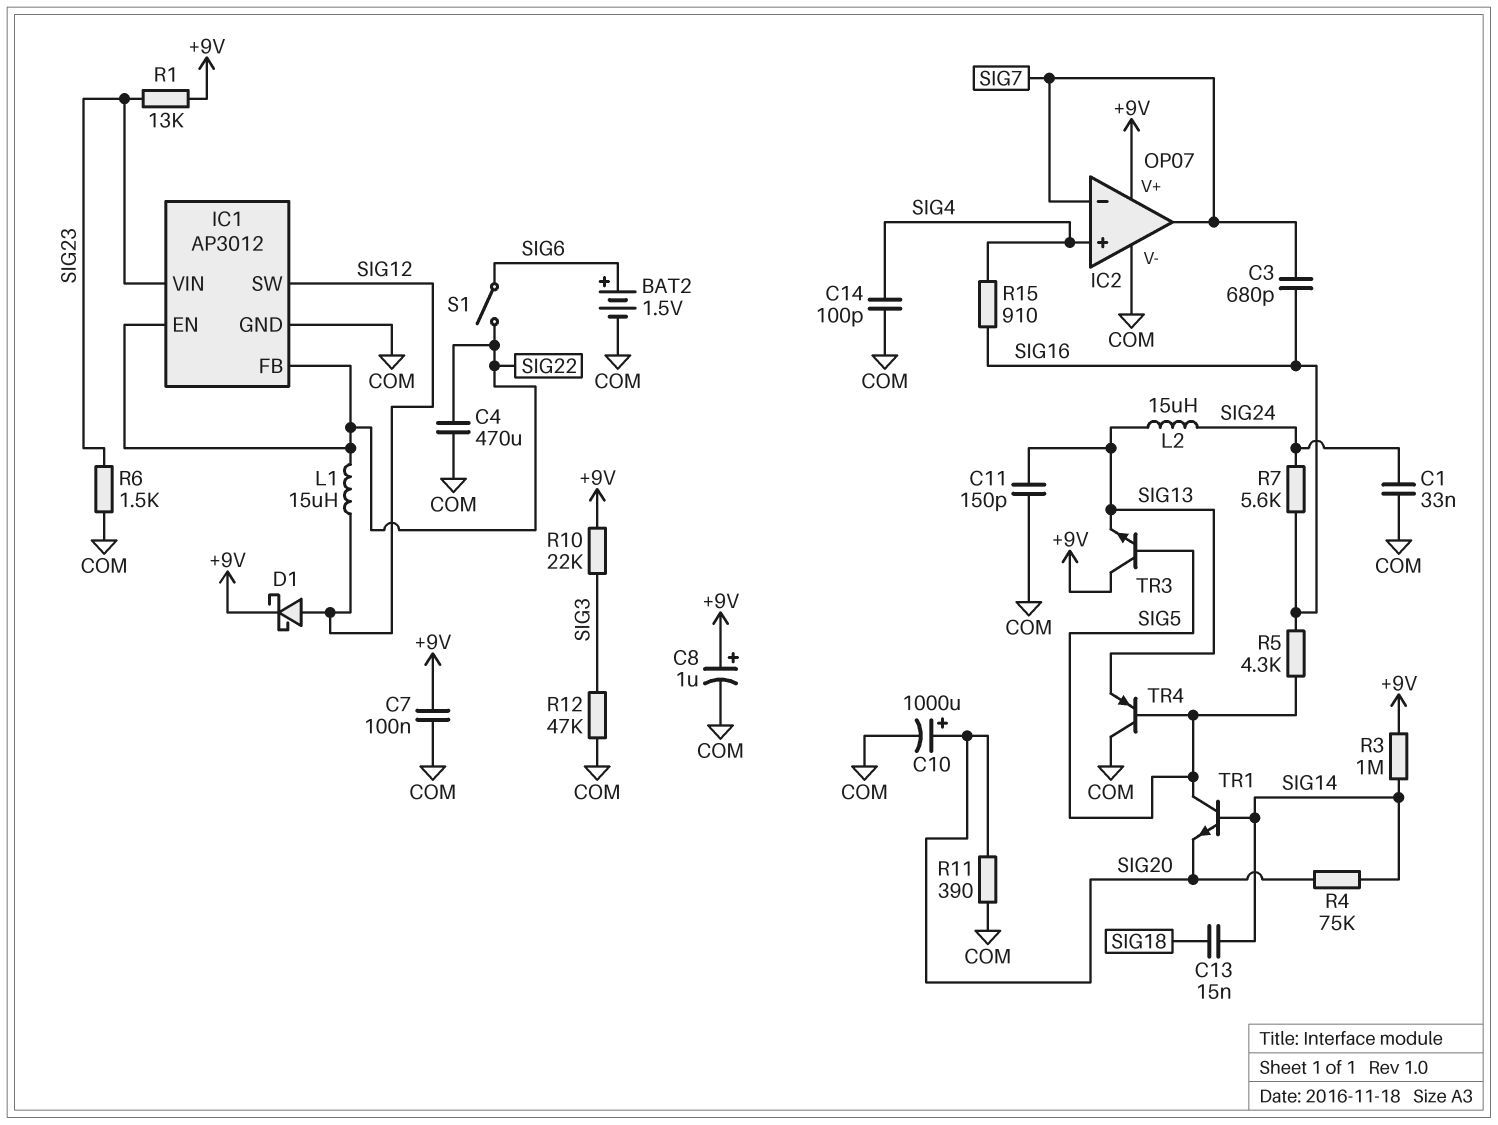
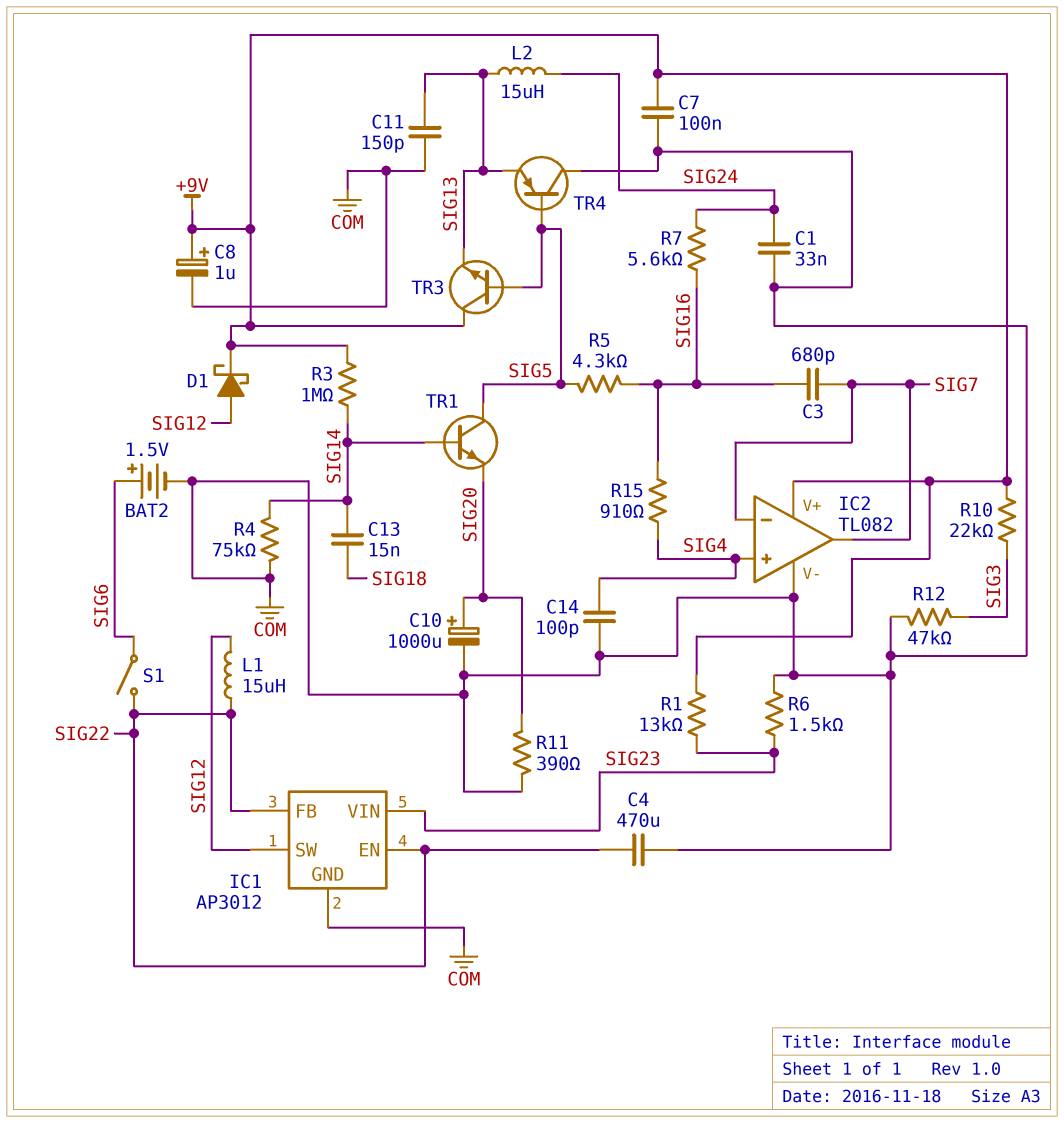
IC2: OP07 -> TL082
R4: 75k (SIG14, SIG20) -> 75k (COM, SIG14)

